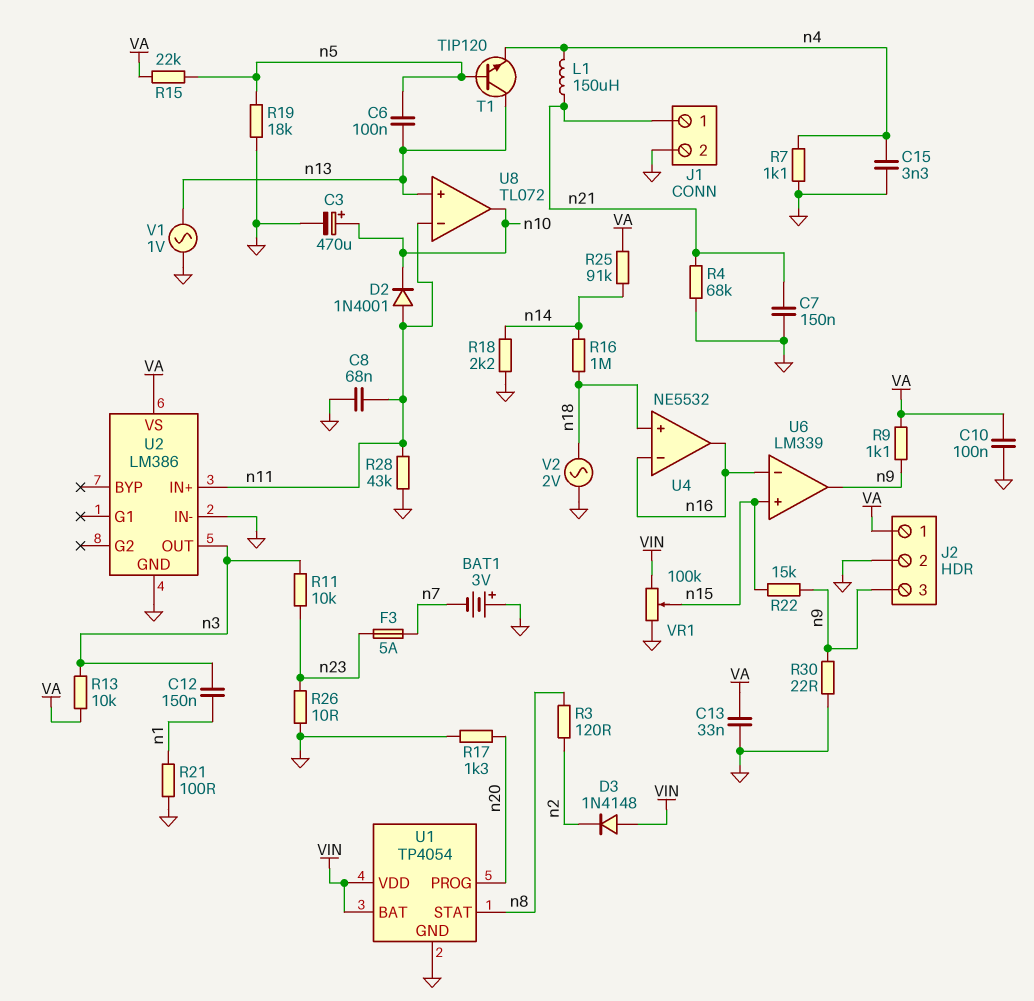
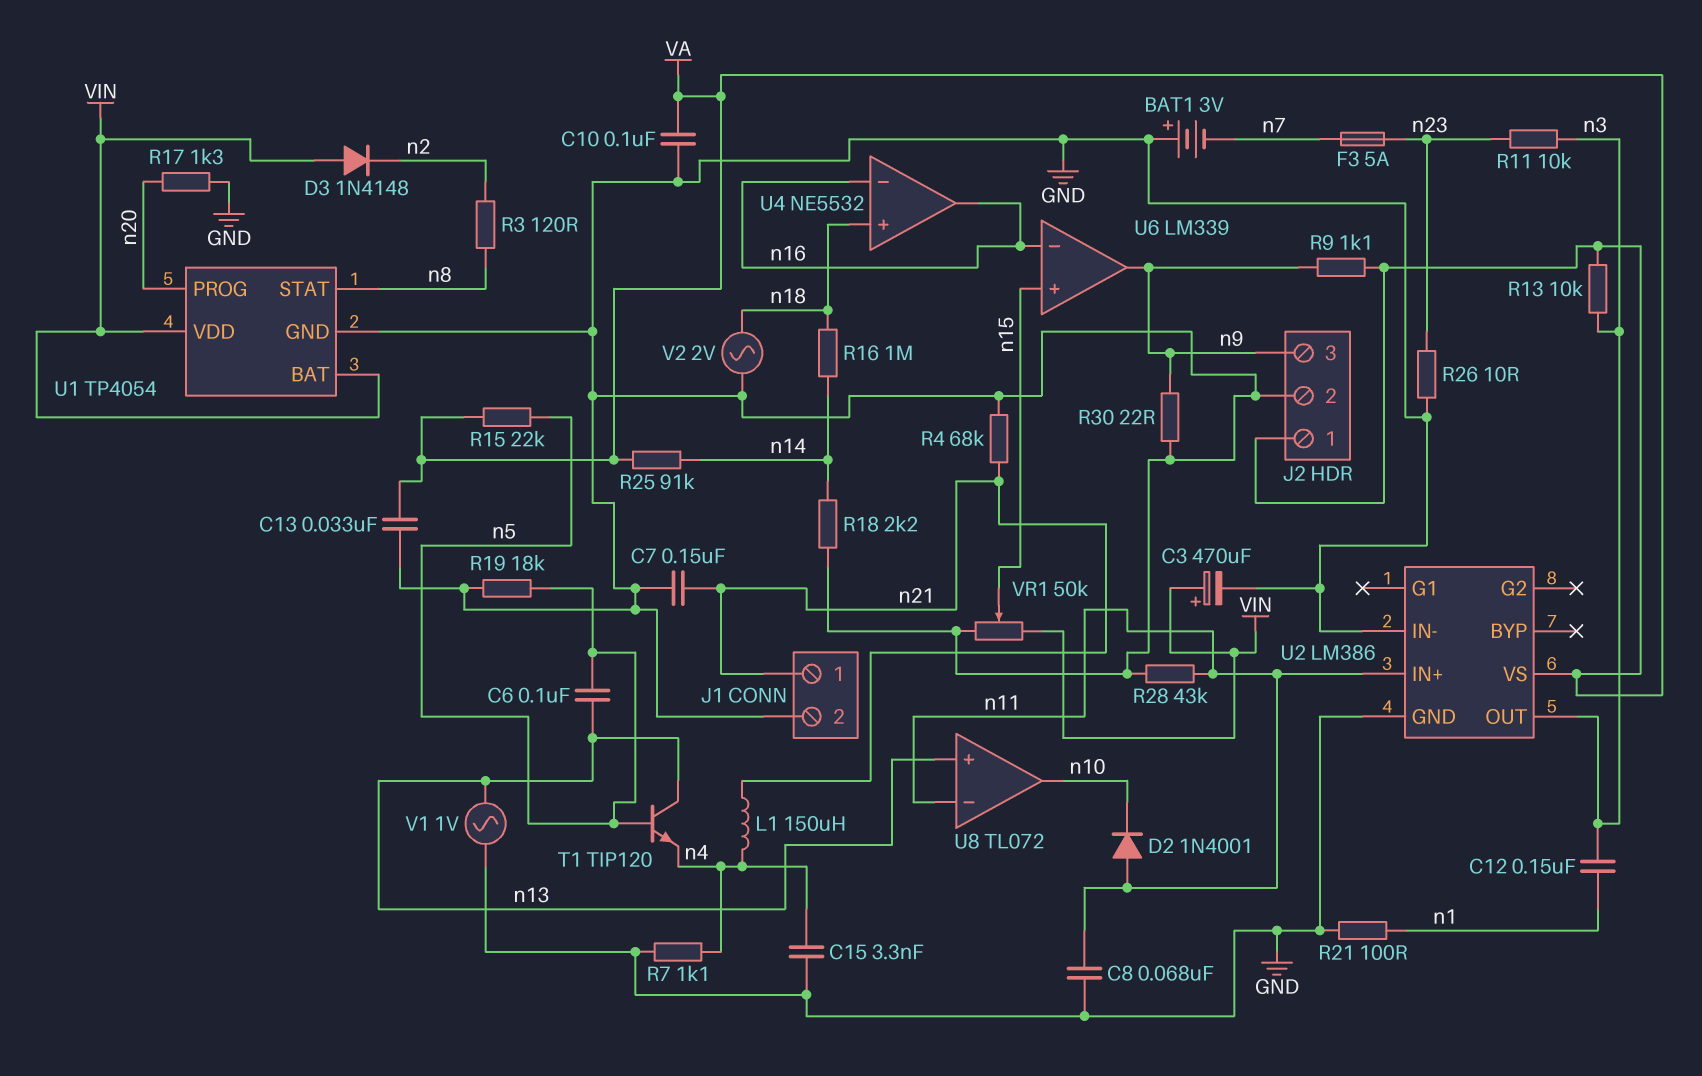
C3: 470uF (plus n10, minus GND) -> 470uF (plus VIN, minus GND)
R22: 15k (n9, n15) -> none
VR1: 100k (GND, VIN, wiper n15) -> 50k (GND, VIN, wiper n15)

